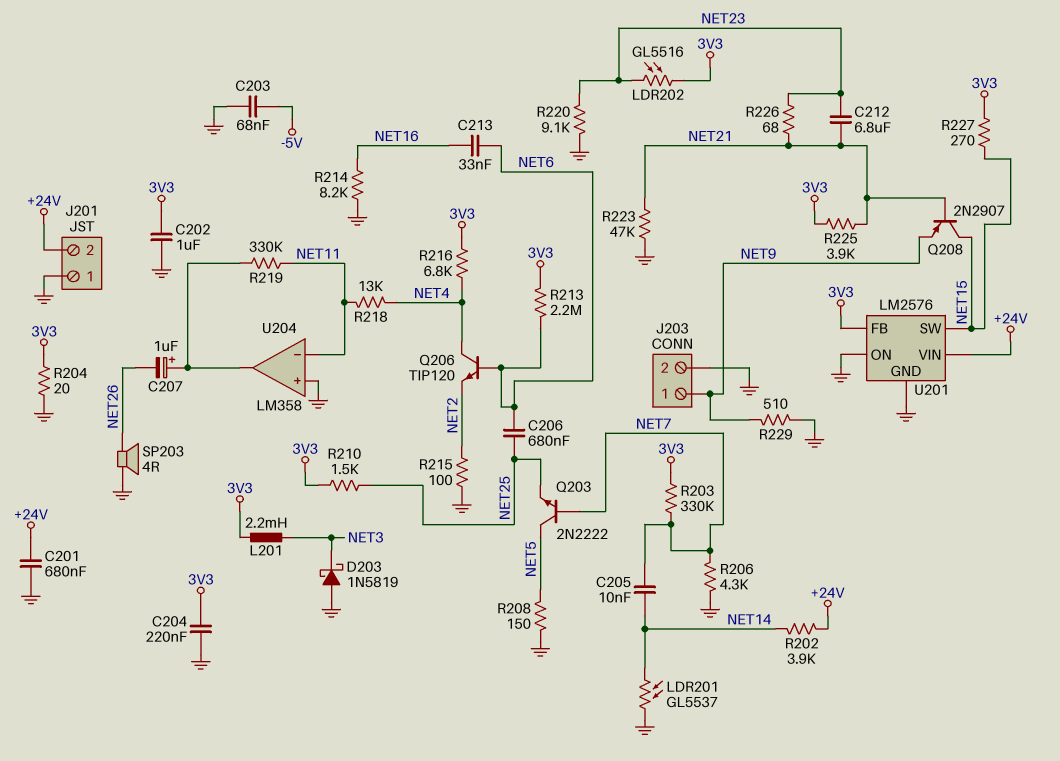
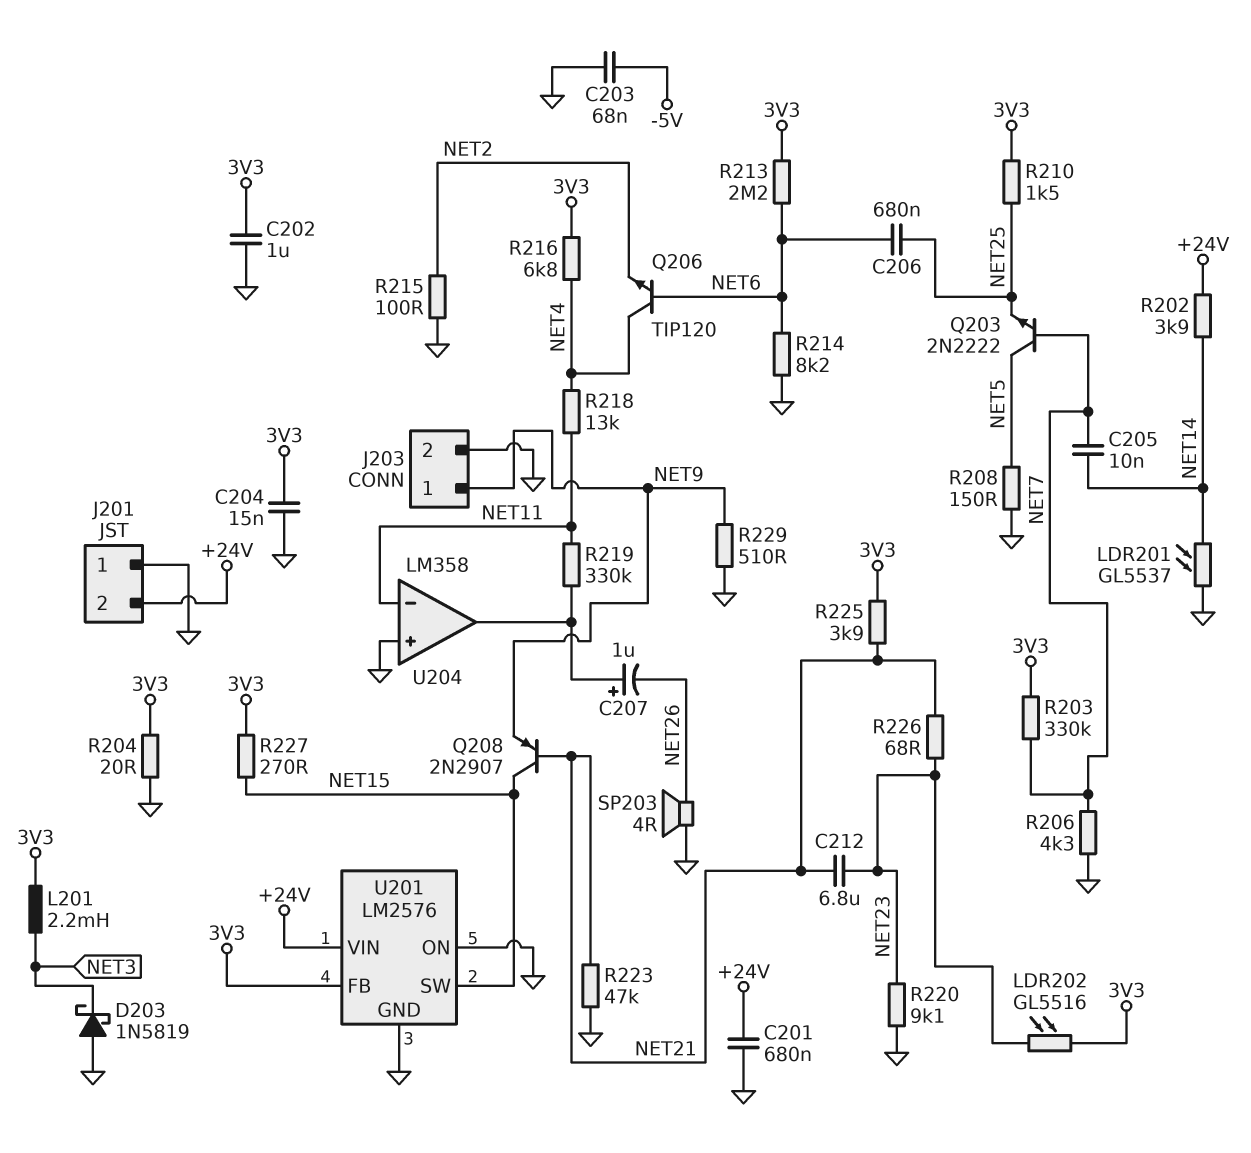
C204: 220nF (3V3, GND) -> 15nF (3V3, GND)
C213: 33nF (NET6, NET16) -> none
R214: 8.2k (GND, NET16) -> 8.2k (GND, NET6)

